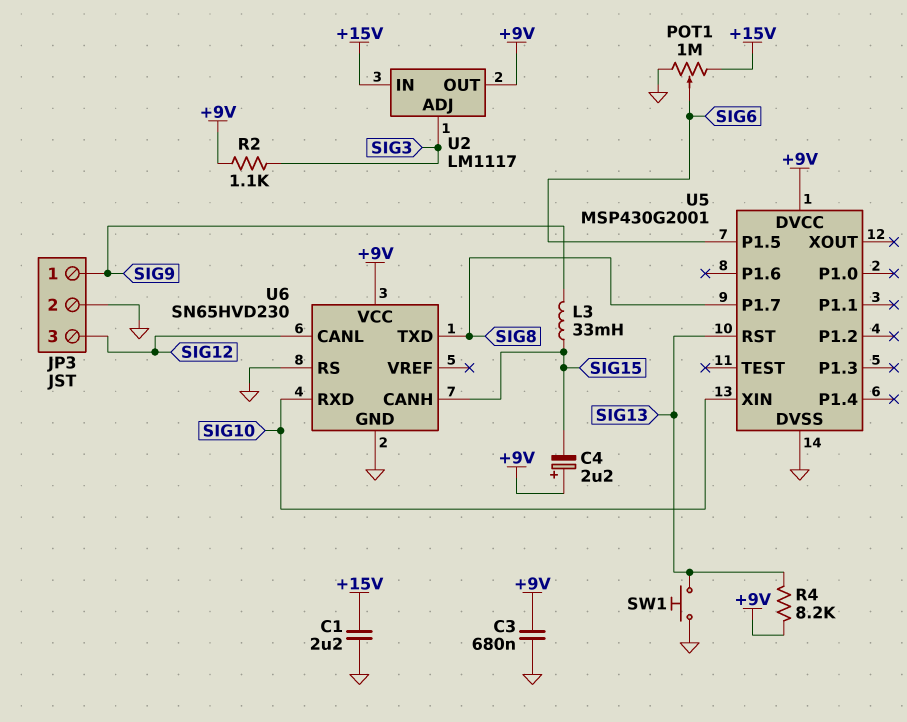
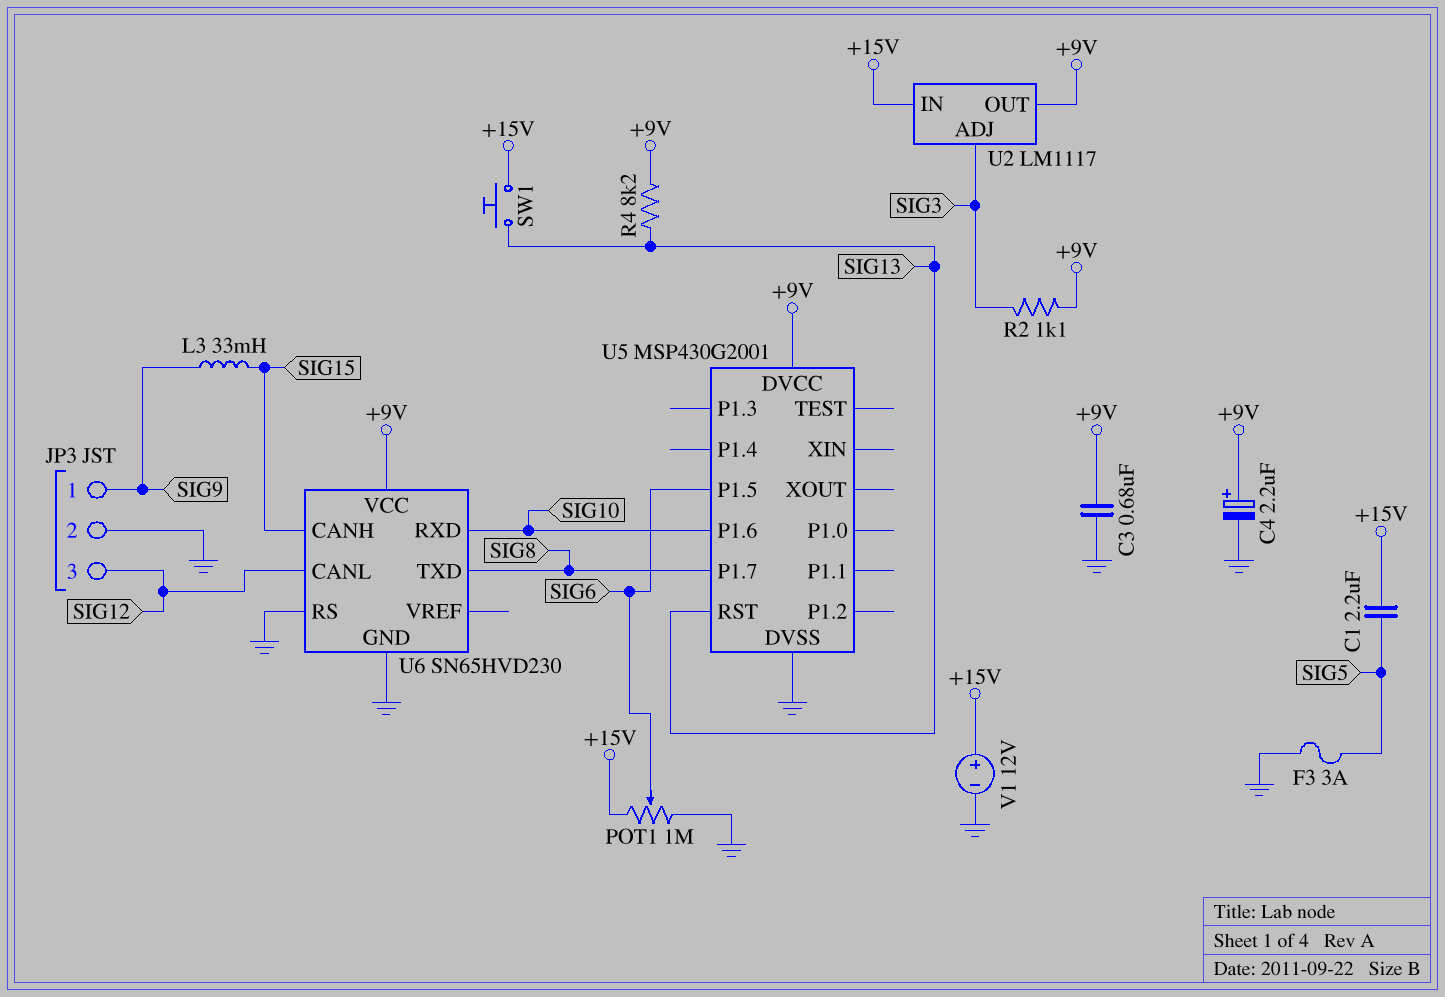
C1: 2.2uF (+15V, GND) -> 2.2uF (+15V, SIG5)
C4: 2.2uF (plus +9V, minus SIG15) -> 2.2uF (plus +9V, minus GND)
F3: none -> 3A (GND, SIG5)
SW1: button (GND, SIG13) -> button (+15V, SIG13)
U5 pin P1.6: none -> SIG10
U5 pin XIN: SIG10 -> none
V1: none -> 12V (plus +15V, minus GND)

